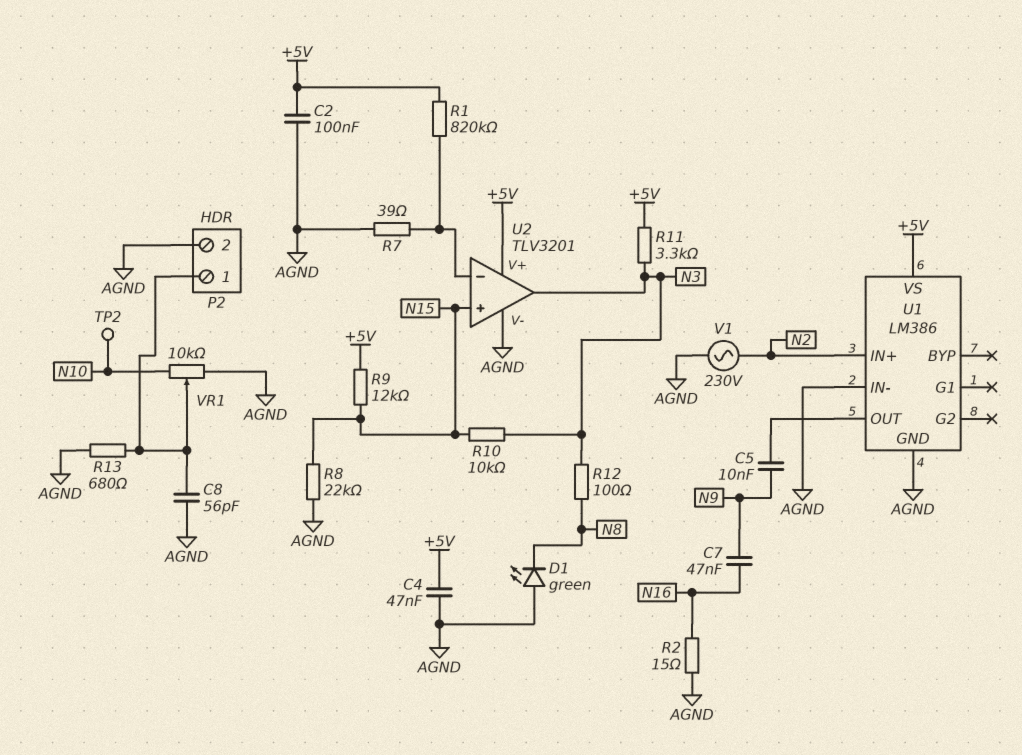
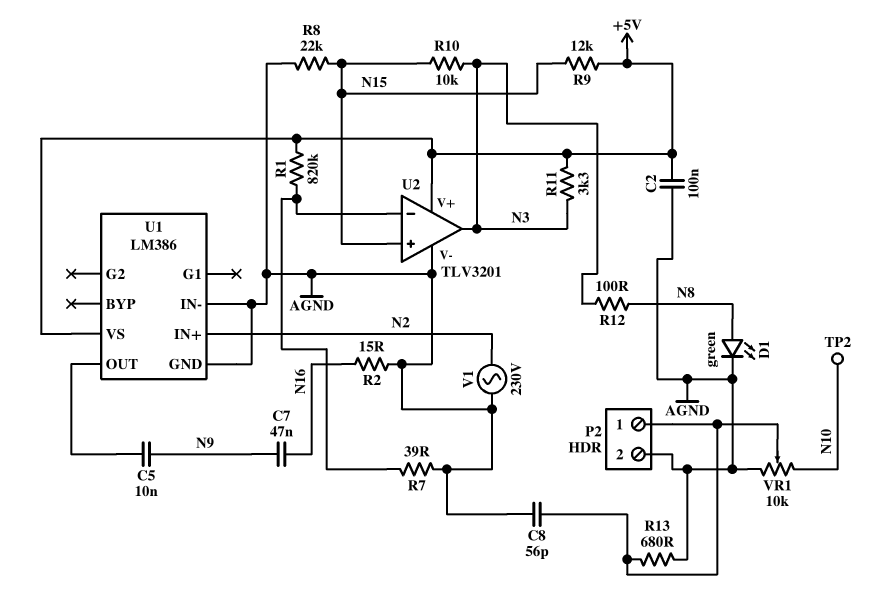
C4: 47nF (+5V, AGND) -> none
D1: LED green (A AGND, K N8) -> LED green (A N8, K AGND)

